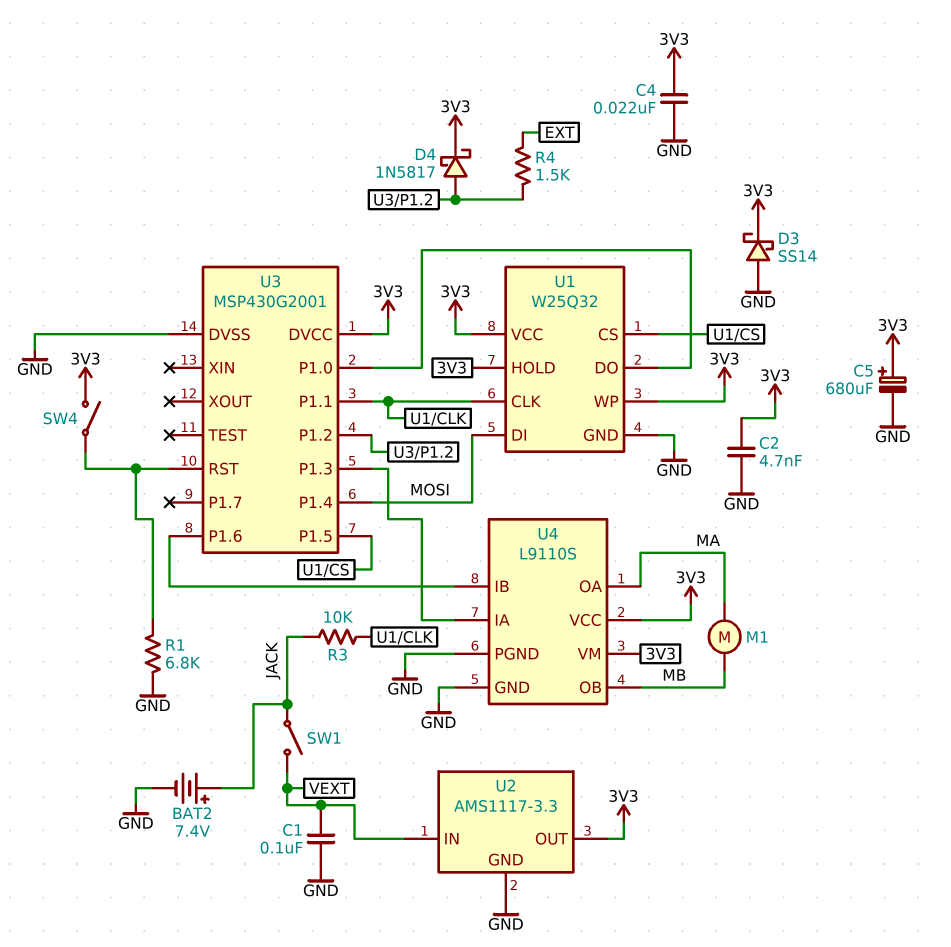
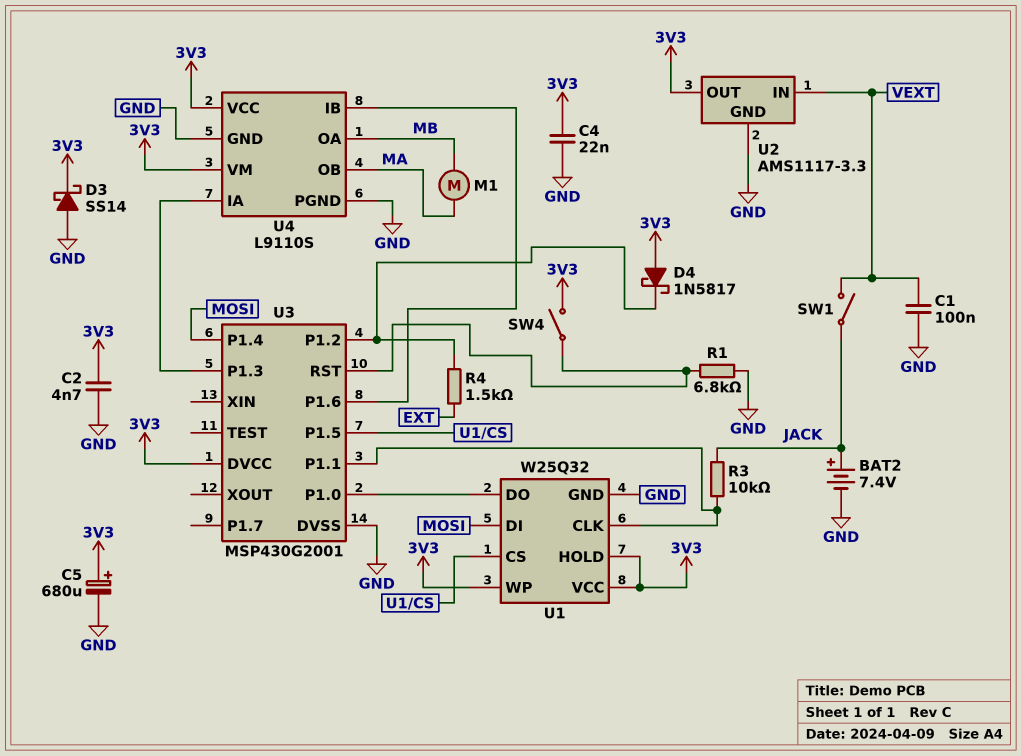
D4: schottky 1N5817 (A U3/P1.2, K 3V3) -> schottky 1N5817 (A 3V3, K U3/P1.2)
U4 pin OA: MA -> MB
U4 pin OB: MB -> MA

